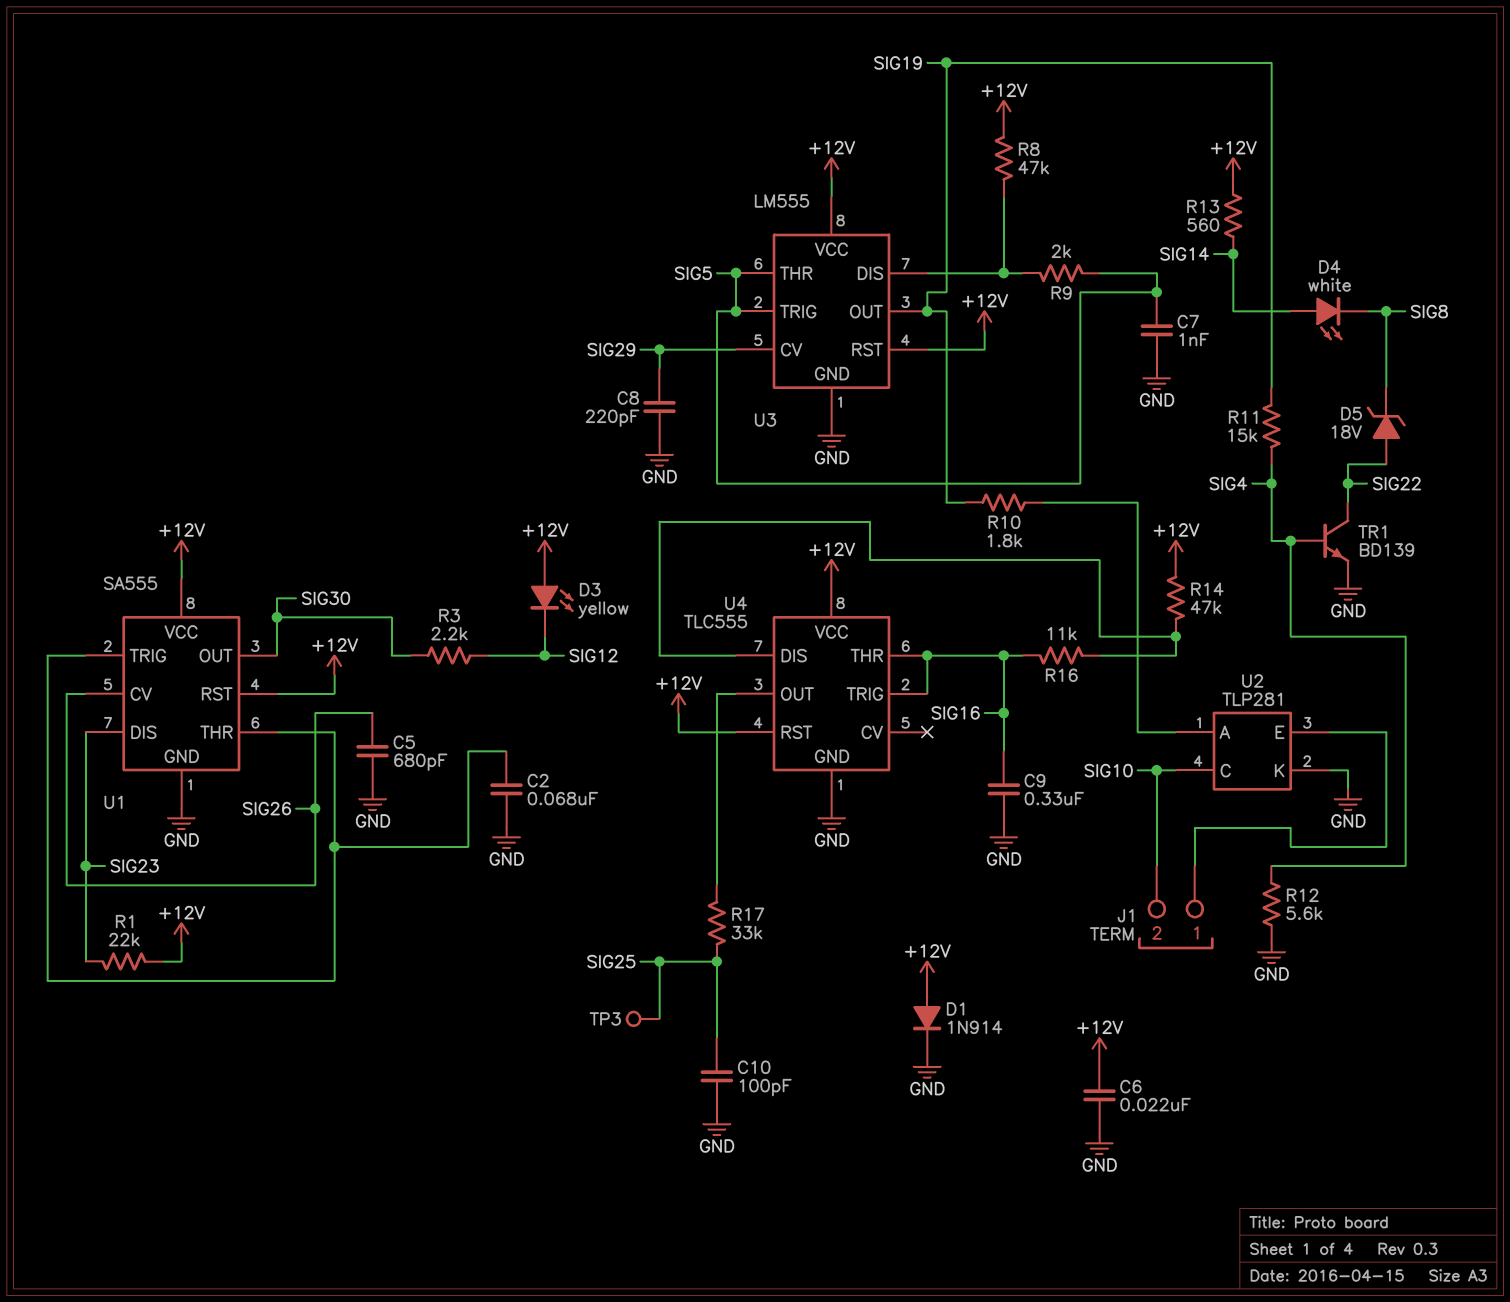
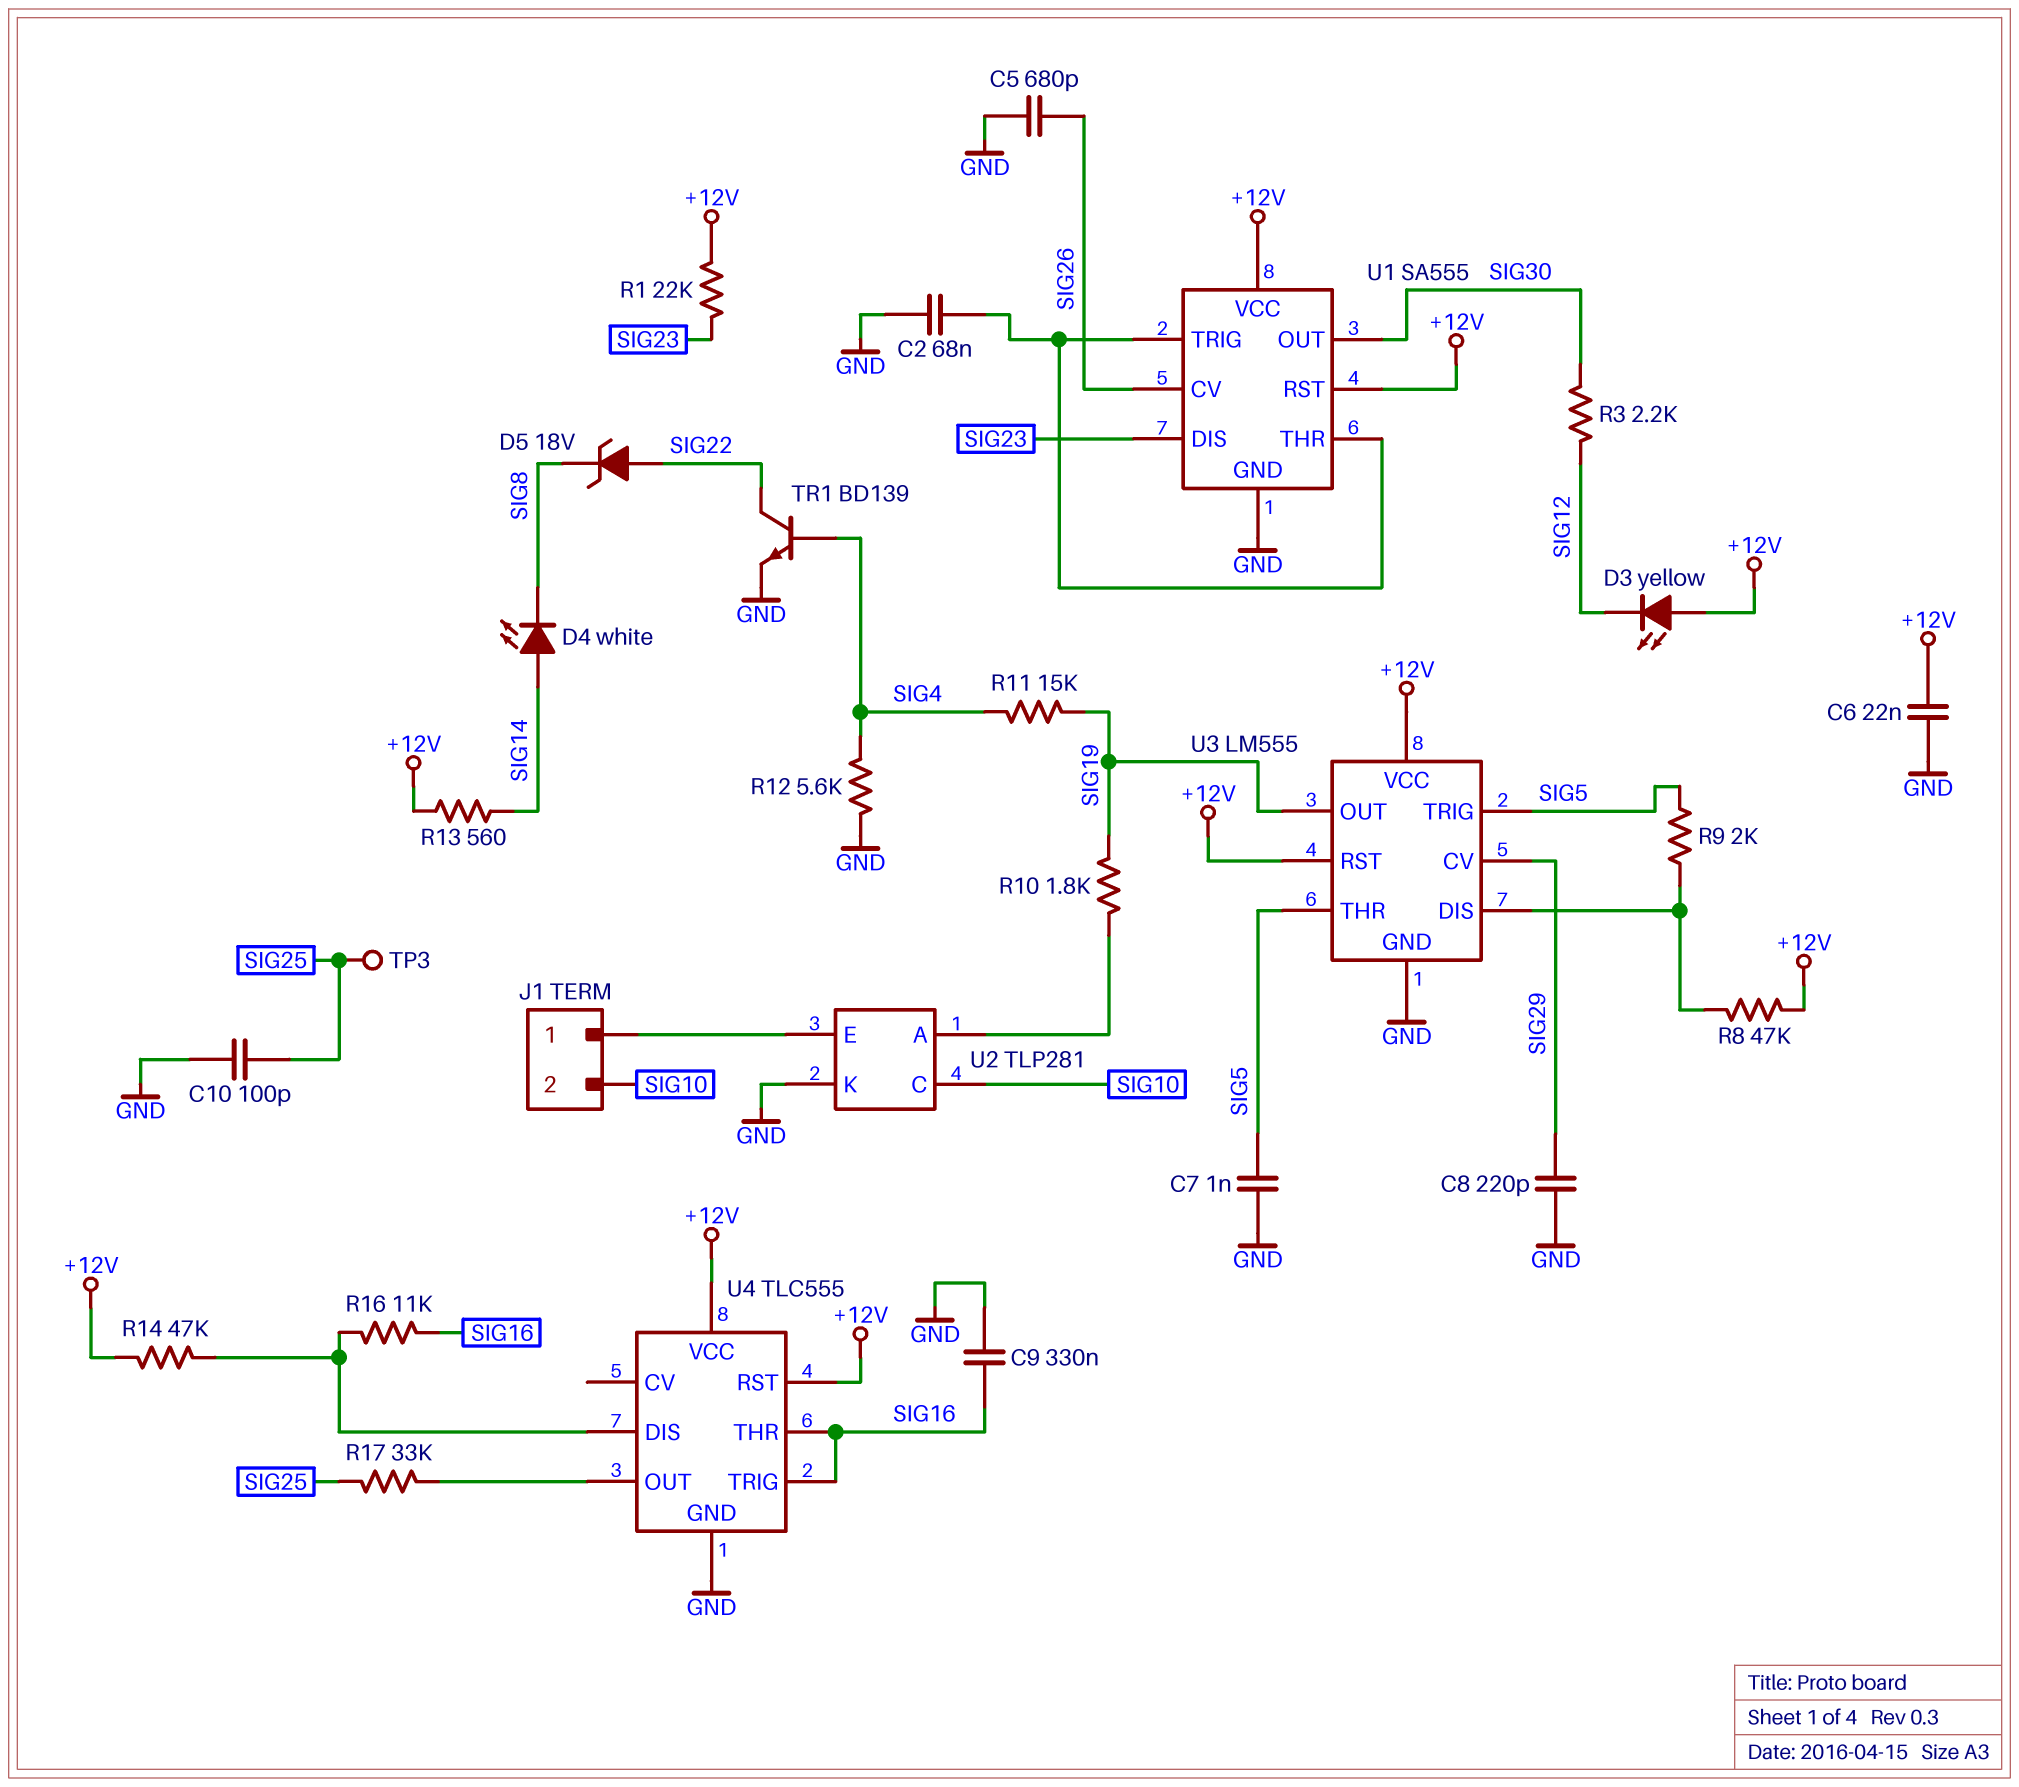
D1: diode 1N914 (A +12V, K GND) -> none

